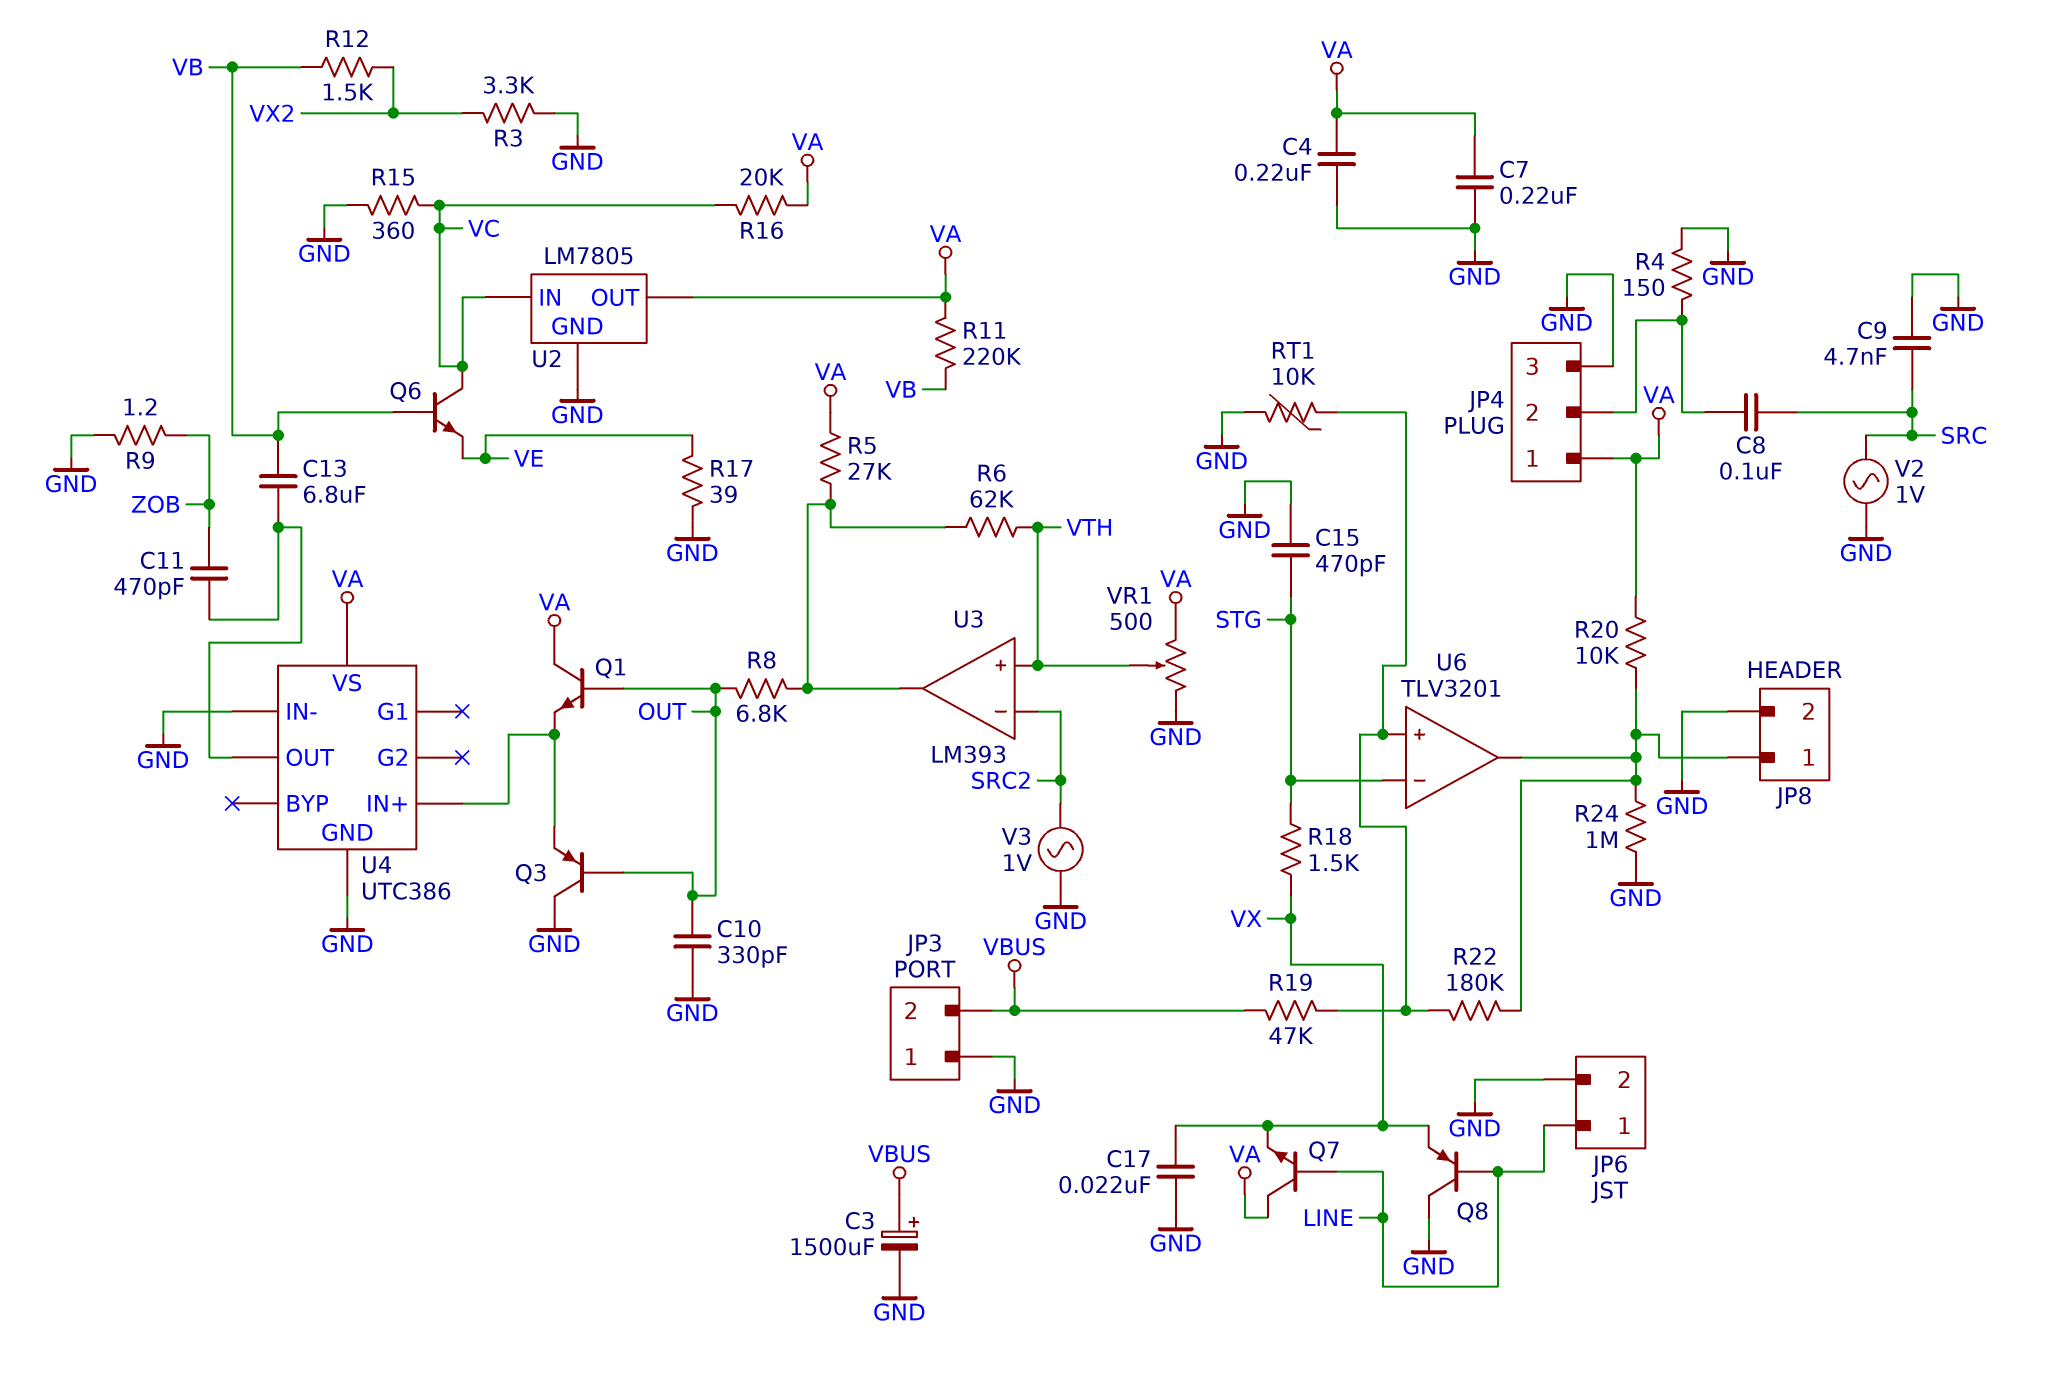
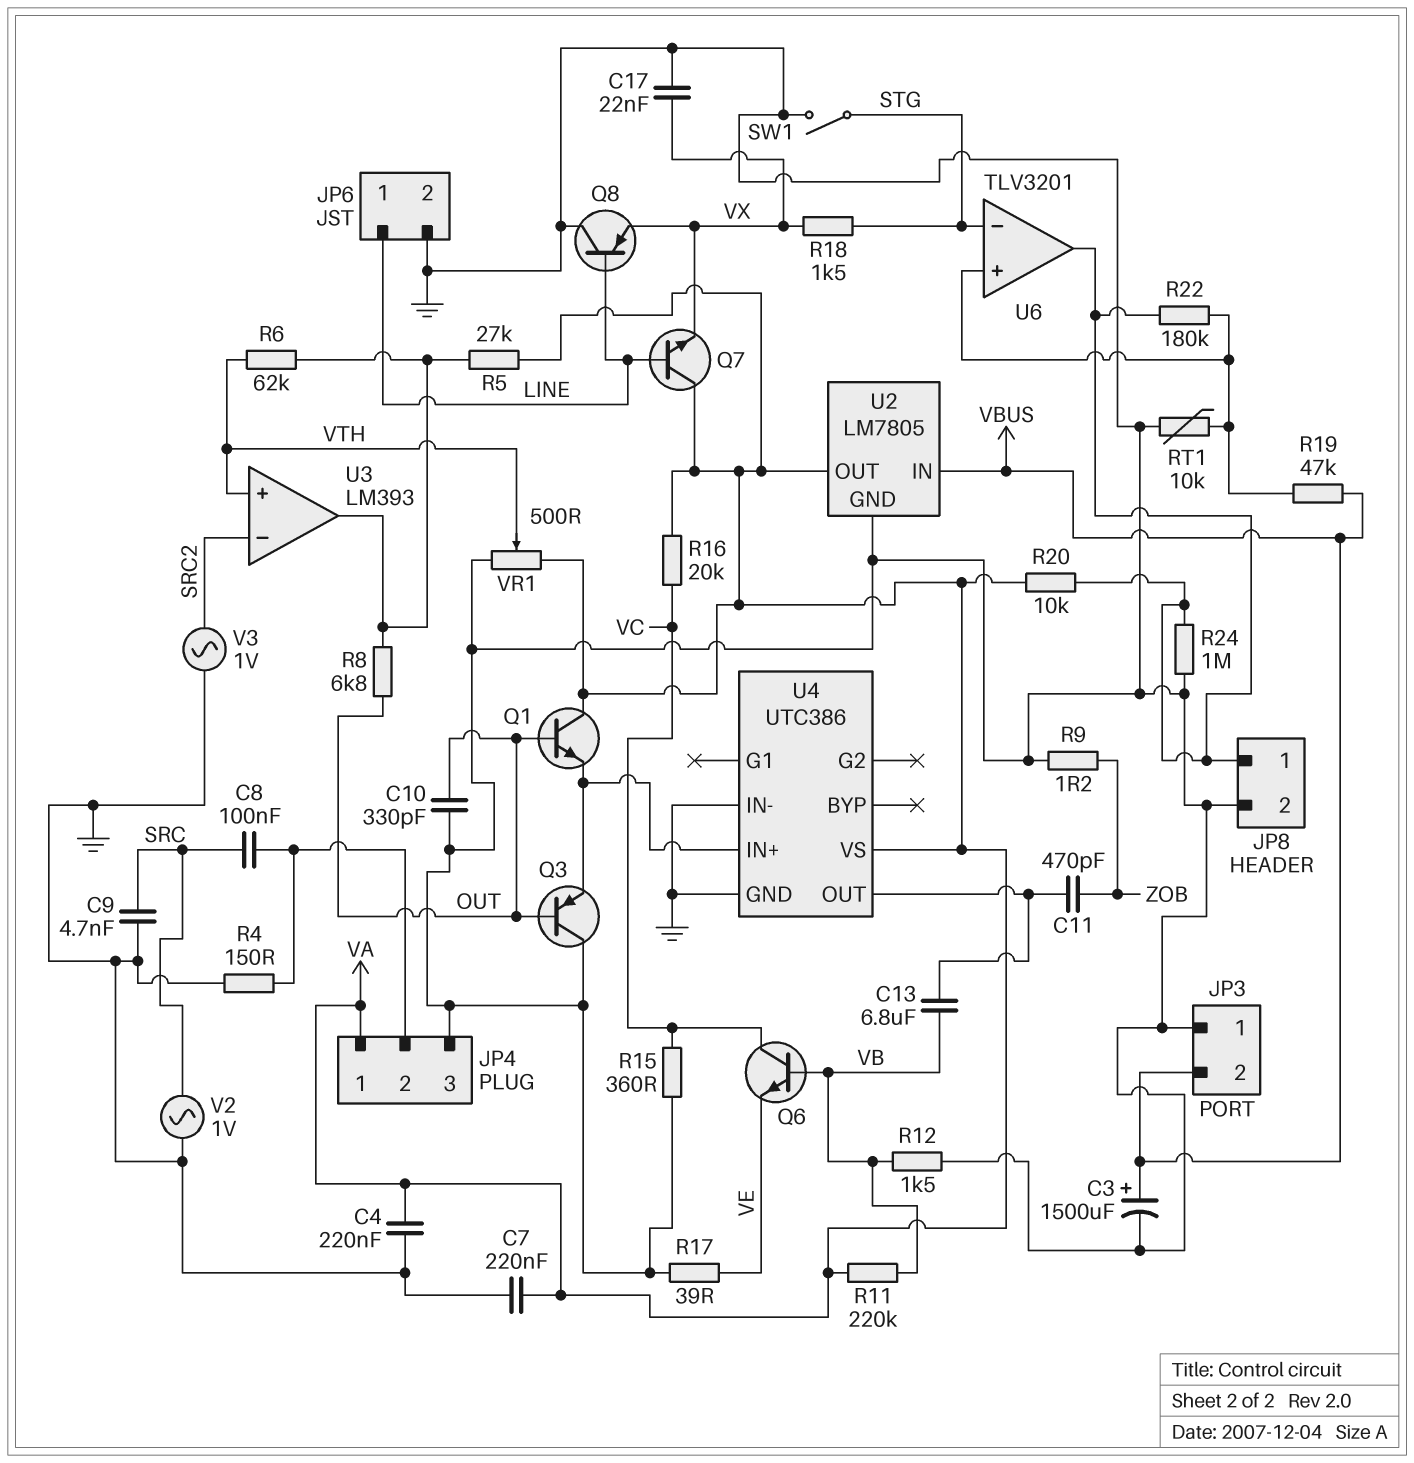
C15: 470pF (GND, STG) -> none
R3: 3.3k (GND, VX2) -> none
R12: 1.5k (VB, VX2) -> 1.5k (GND, VB)
SW1: none -> switch (GND, STG)
U2 pin IN: VC -> VBUS

